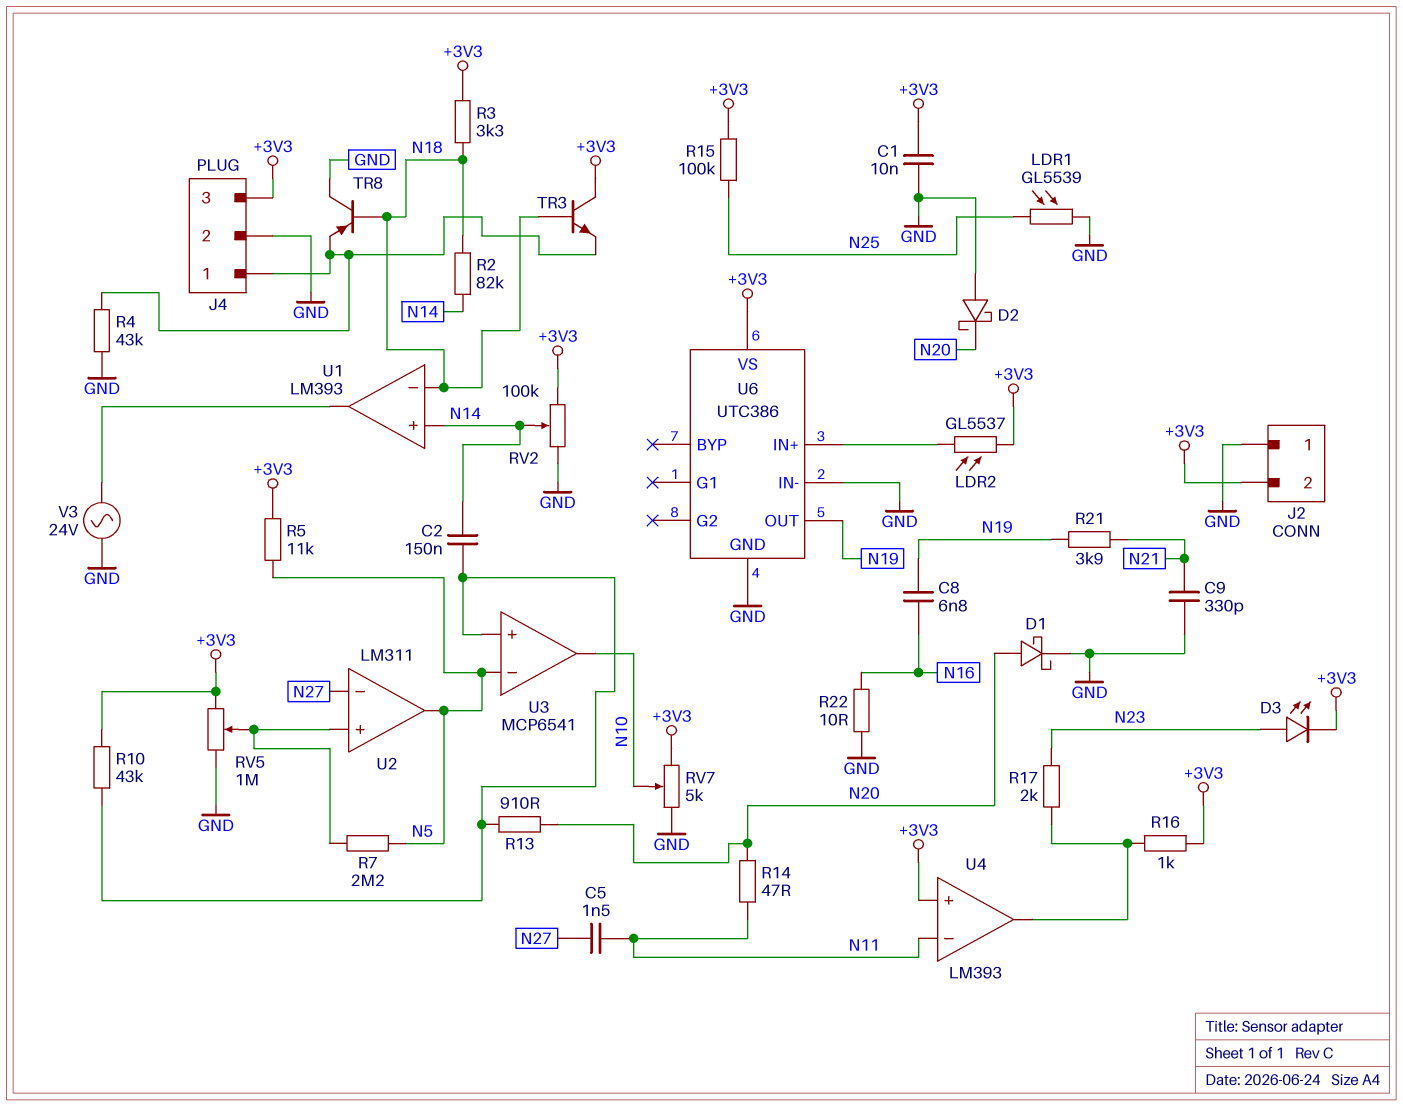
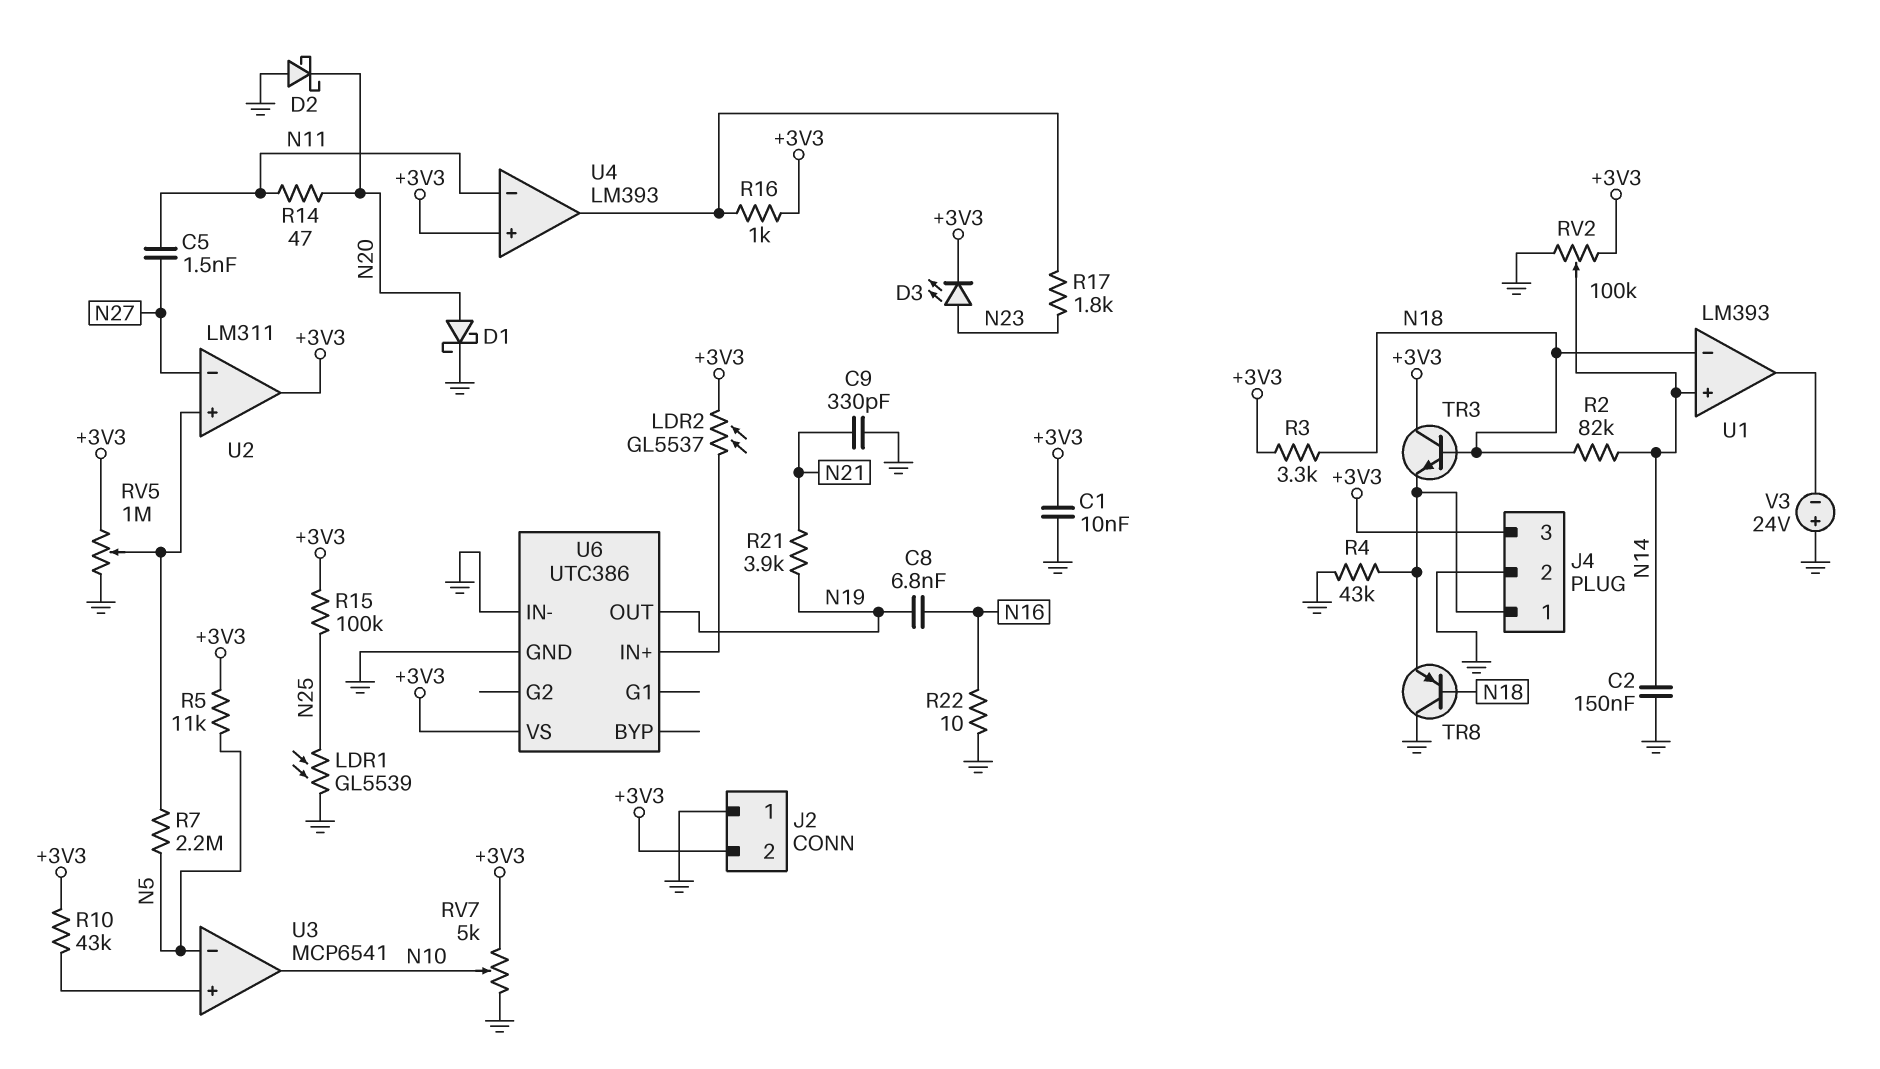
C2: 150nF (N14, U3/in+) -> 150nF (GND, N14)
R13: 910 (N20, U3/in+) -> none
R17: 2k (N23, U4/out) -> 1.8k (N23, U4/out)
U2 pin out: N5 -> +3V3
V3: AC 24V (GND, U1/out) -> 24V (plus GND, minus U1/out)

